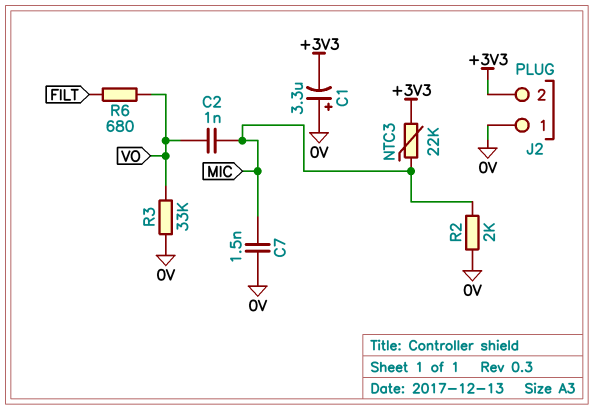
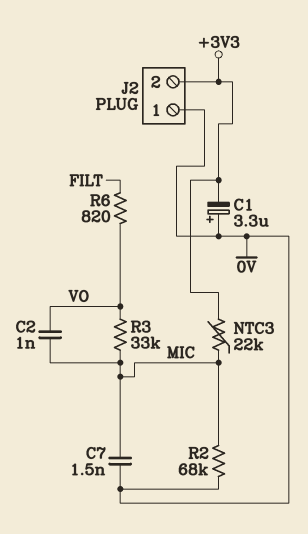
R2: 2k (0V, MIC) -> 68k (0V, MIC)
R3: 33k (0V, VO) -> 33k (MIC, VO)
R6: 680 (FILT, VO) -> 820 (FILT, VO)

